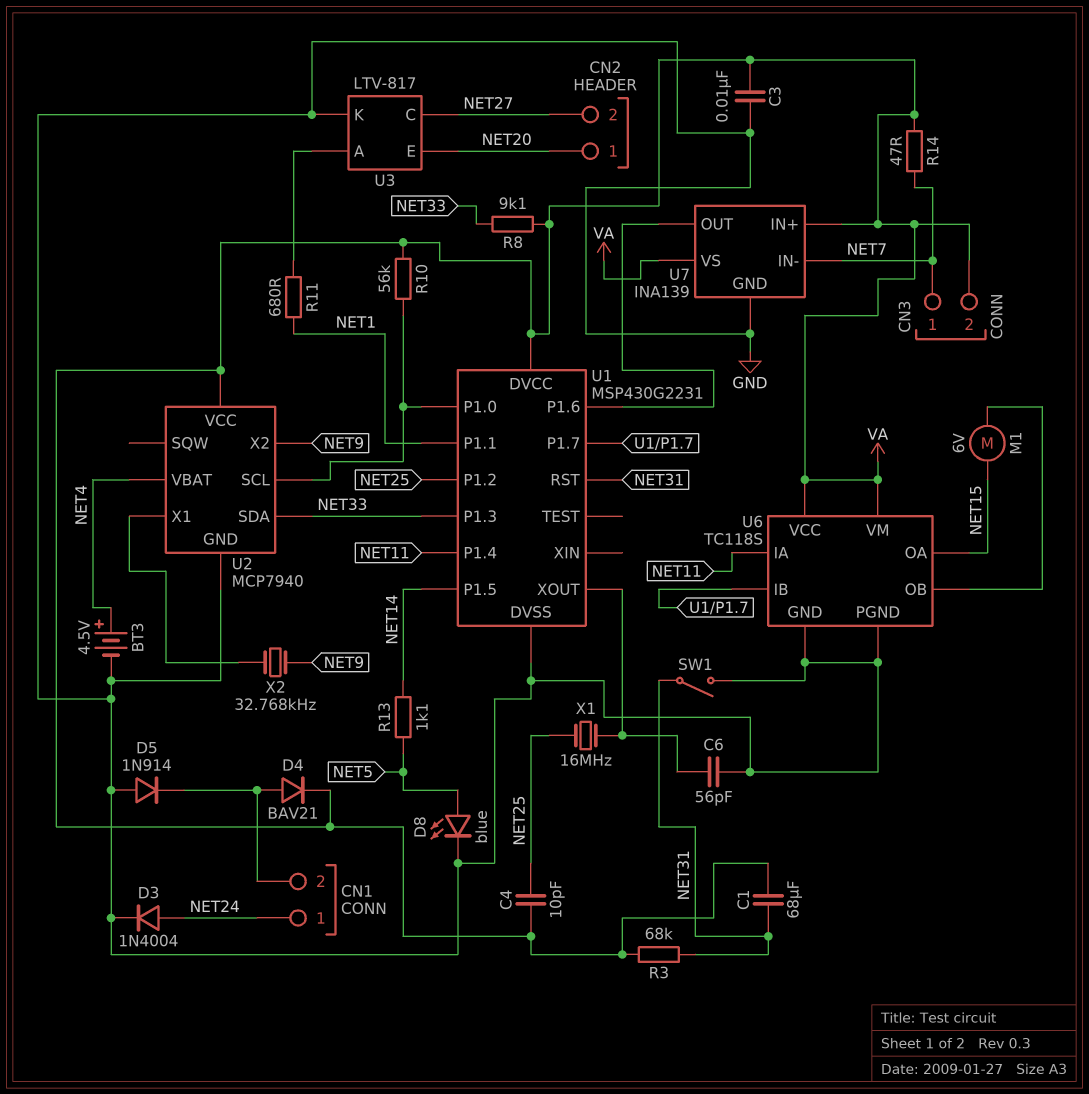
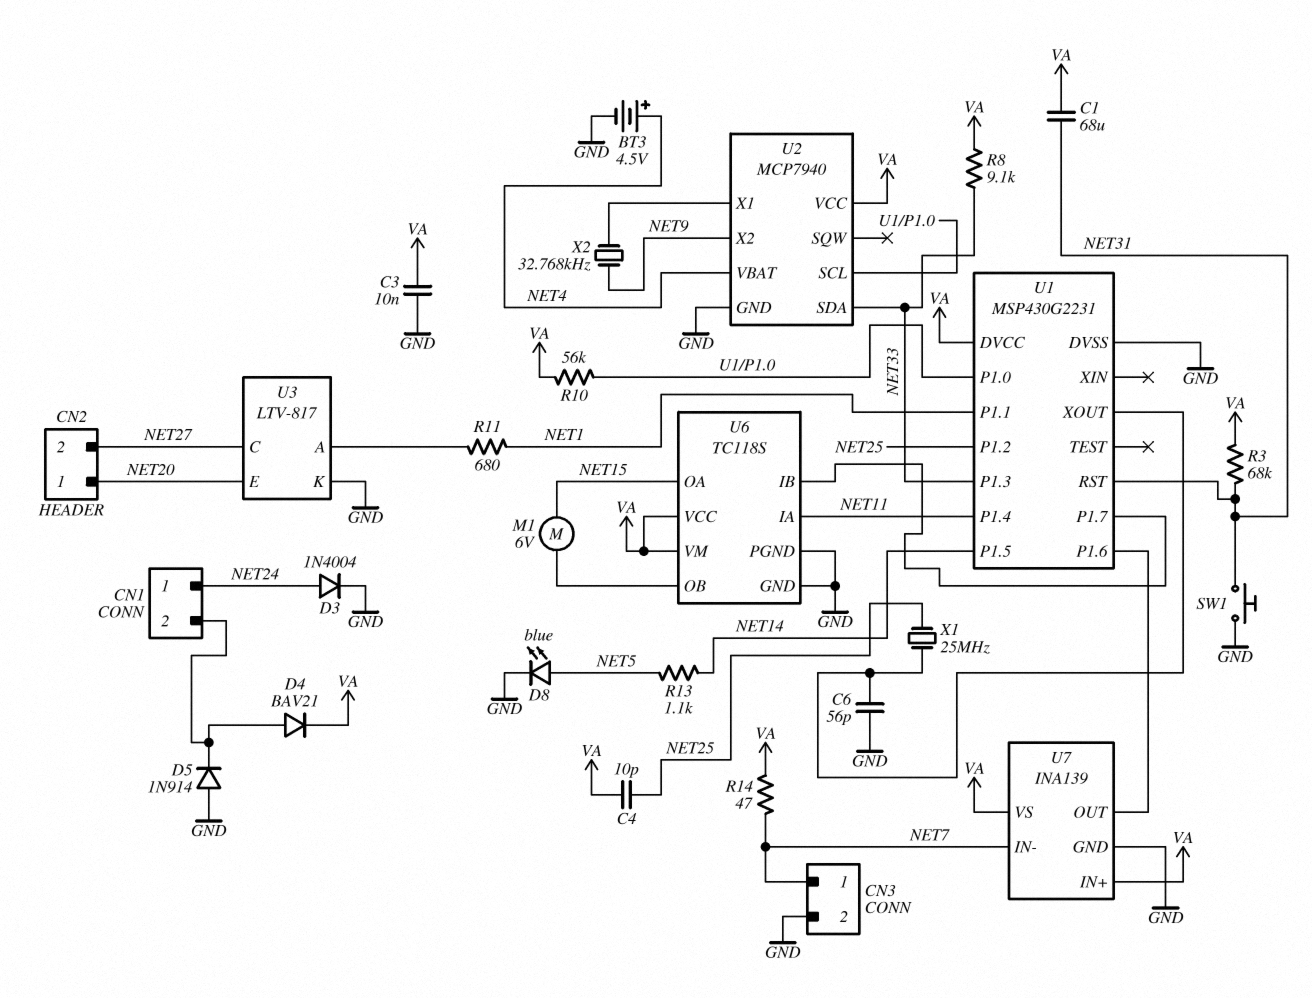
CN3 pin 2: VA -> GND
SW1: switch (GND, NET31) -> button (GND, NET31)
X1: 16MHz (NET25, U1/XOUT) -> 25MHz (NET25, U1/XOUT)

